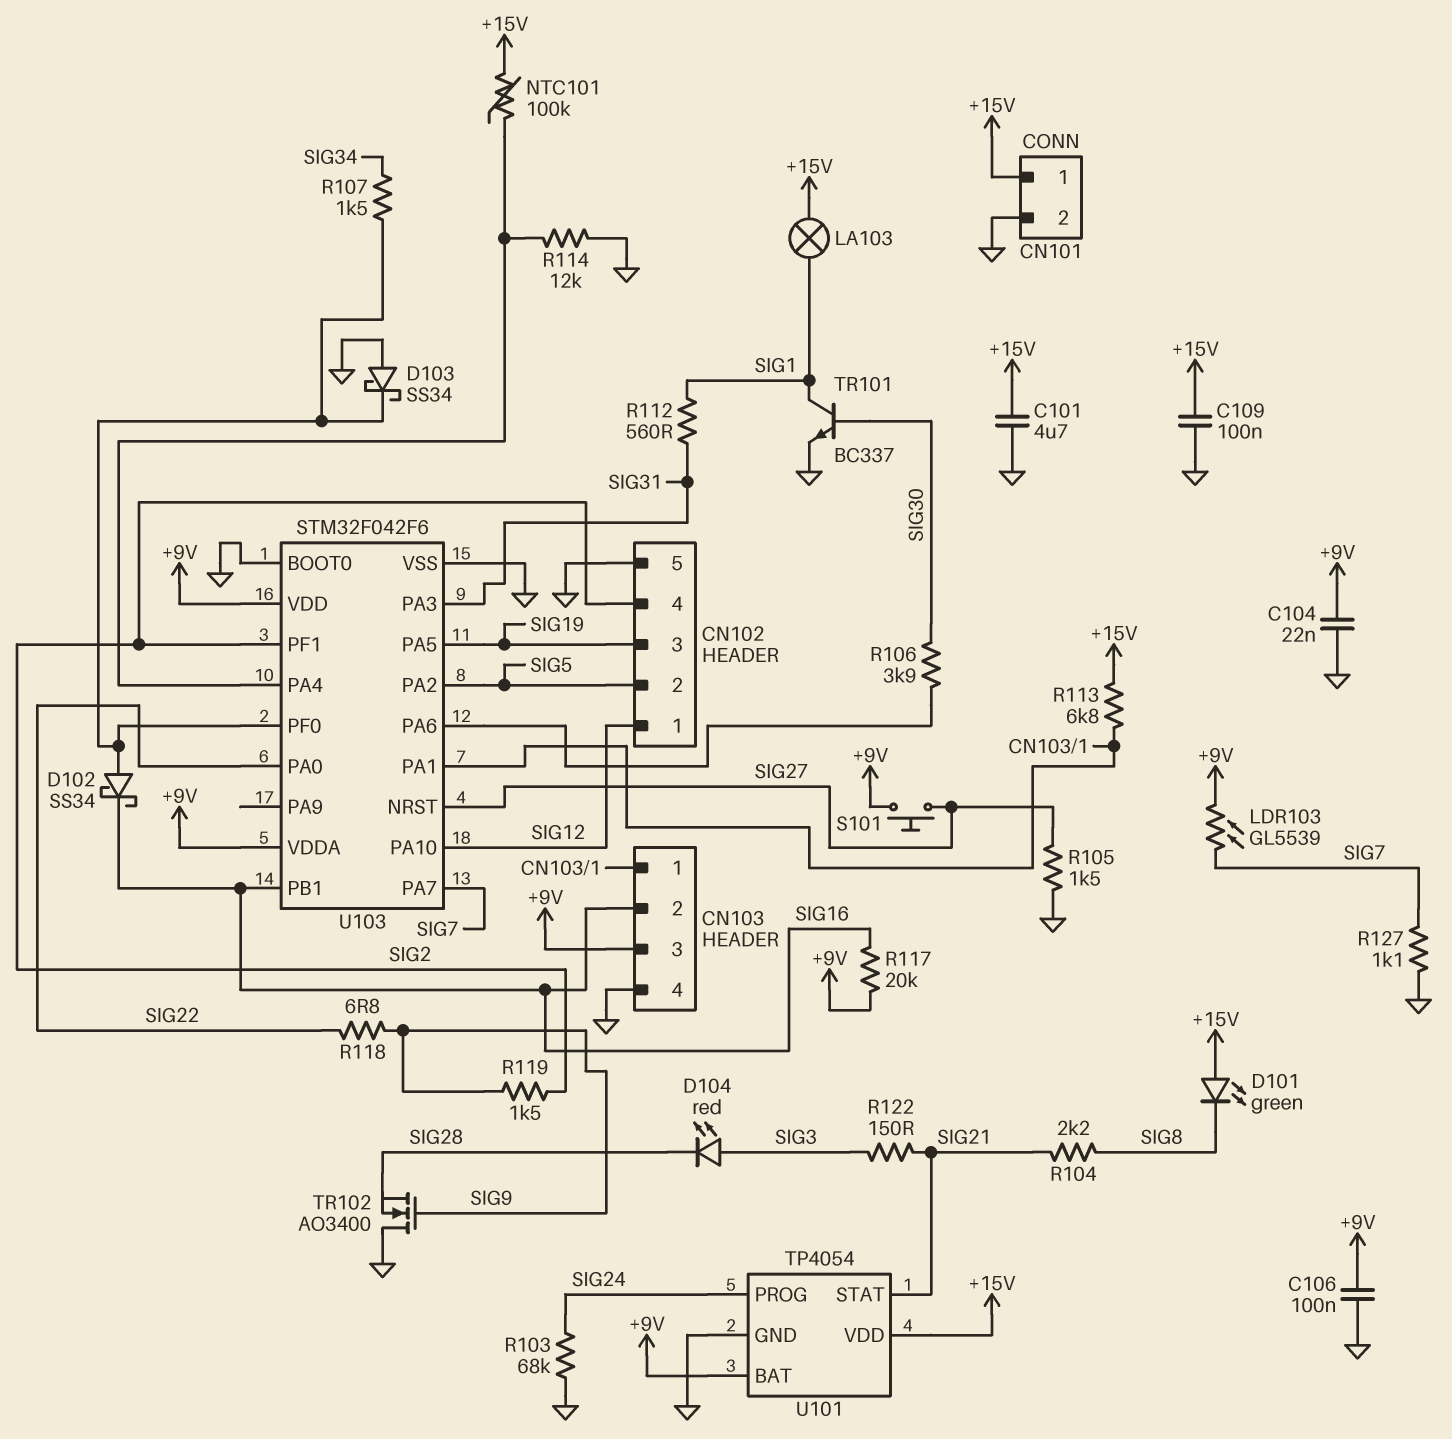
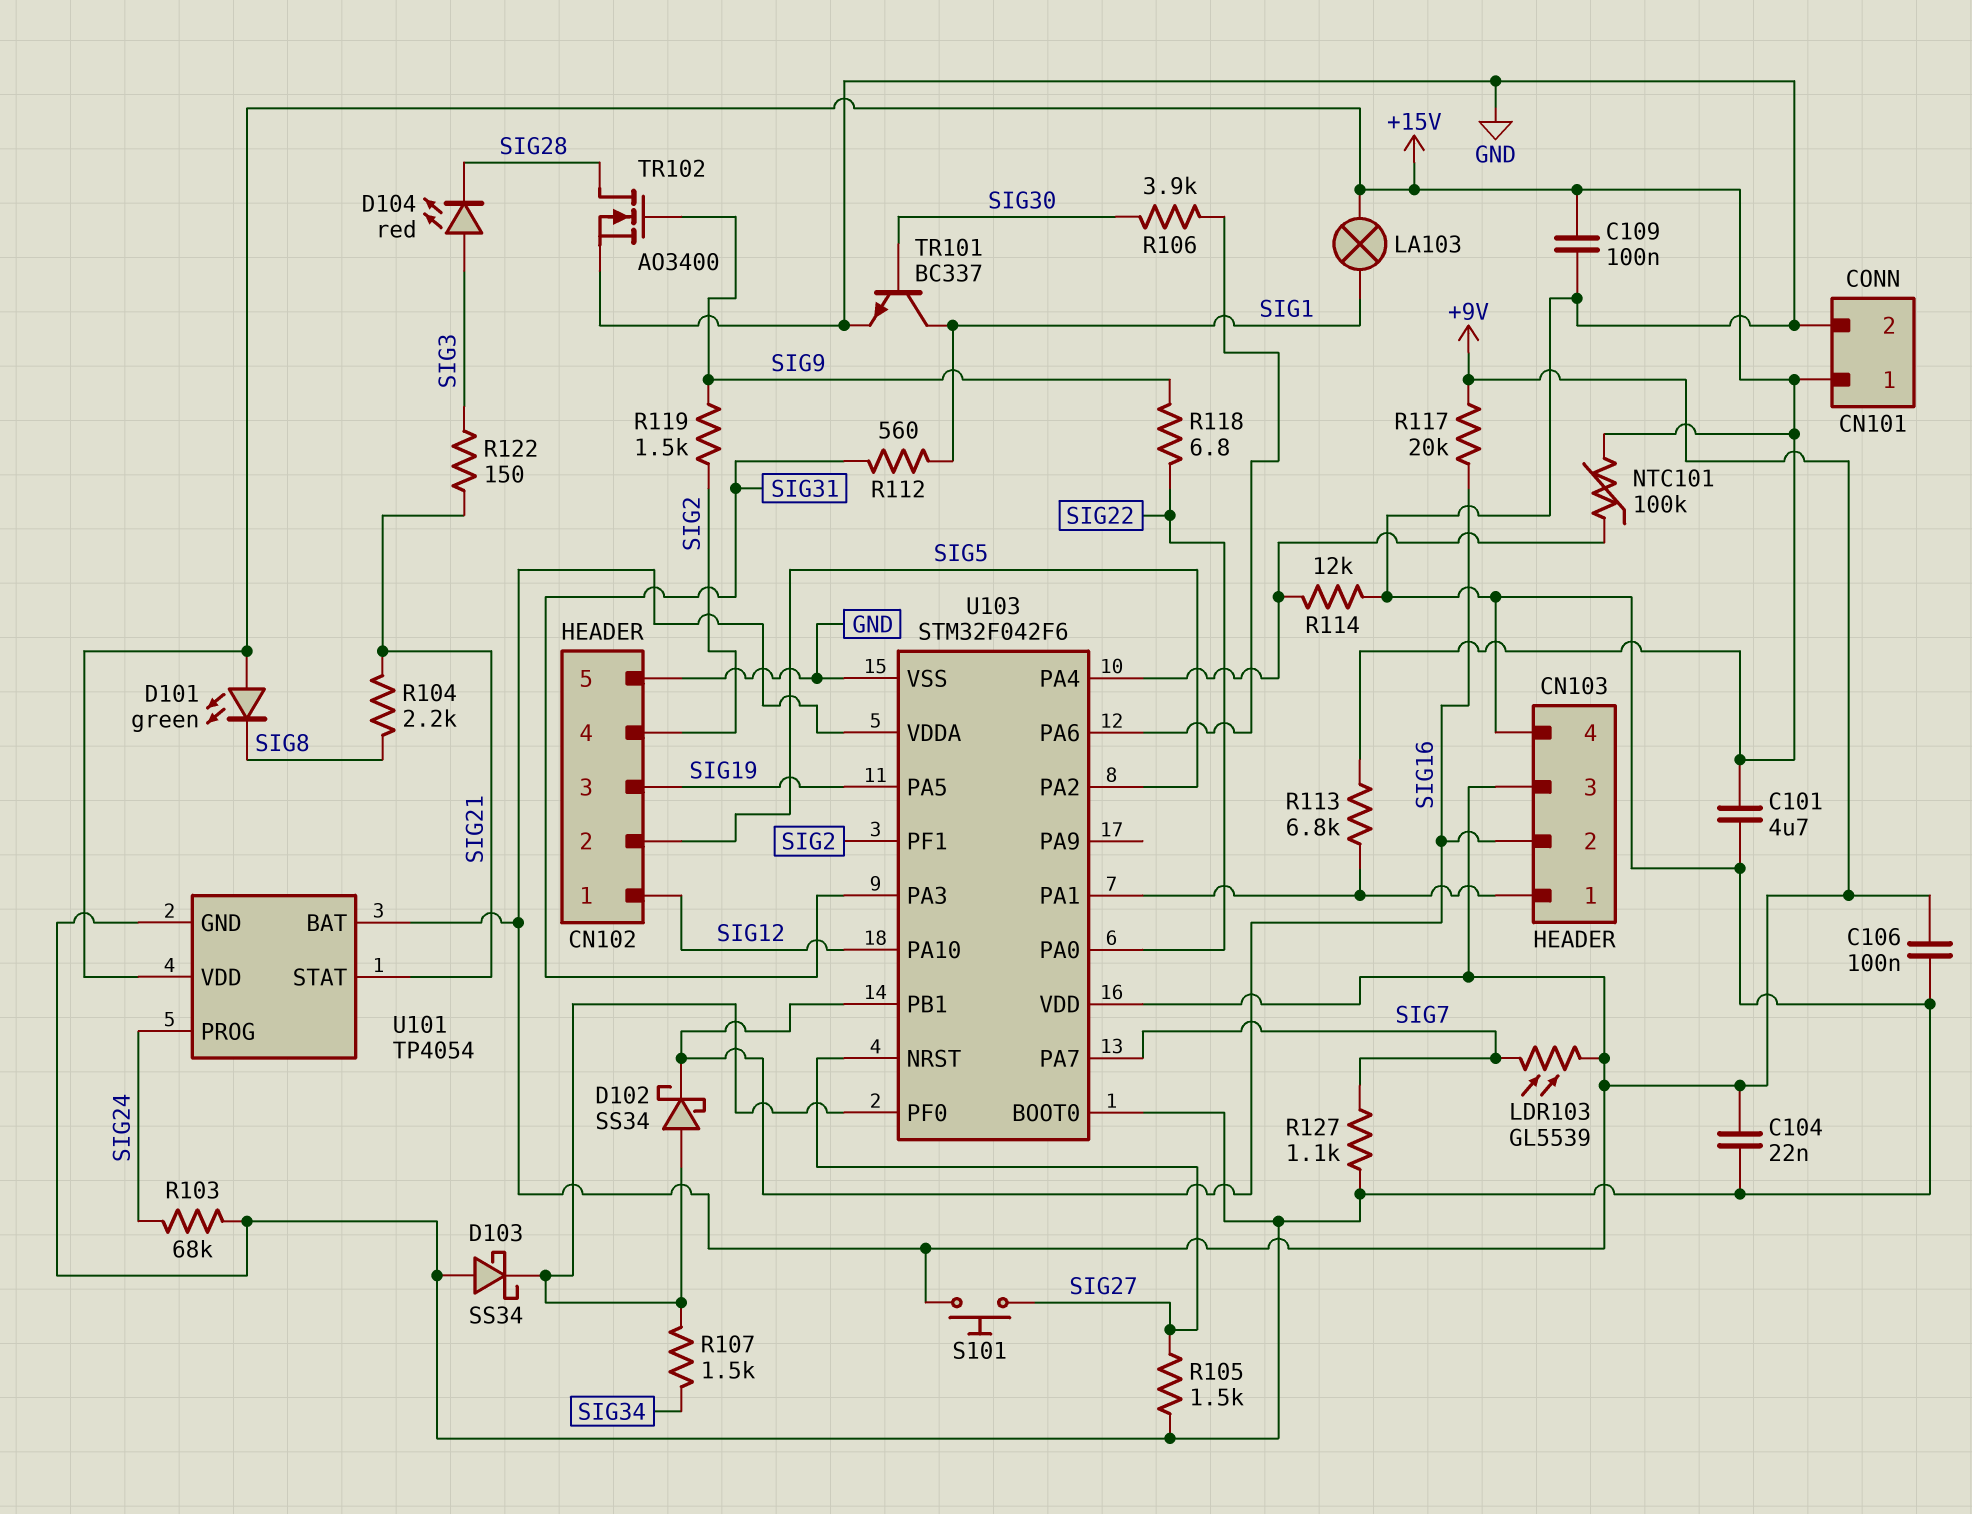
TR102: NMOS AO3400 (G SIG9, D GND, S SIG28) -> NMOS AO3400 (G SIG9, D SIG28, S GND)

